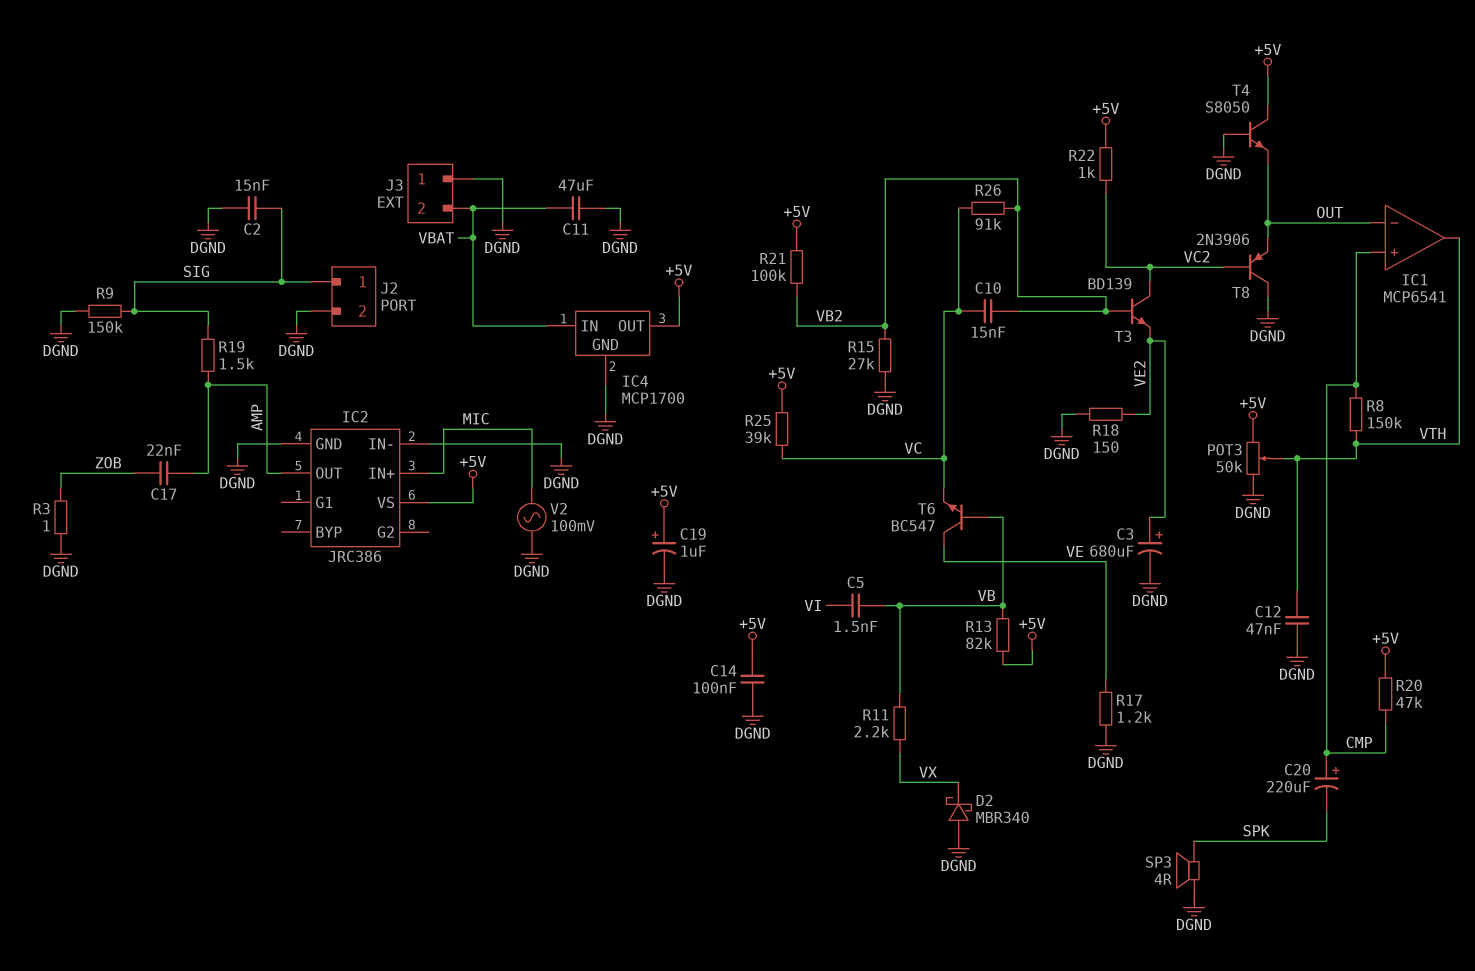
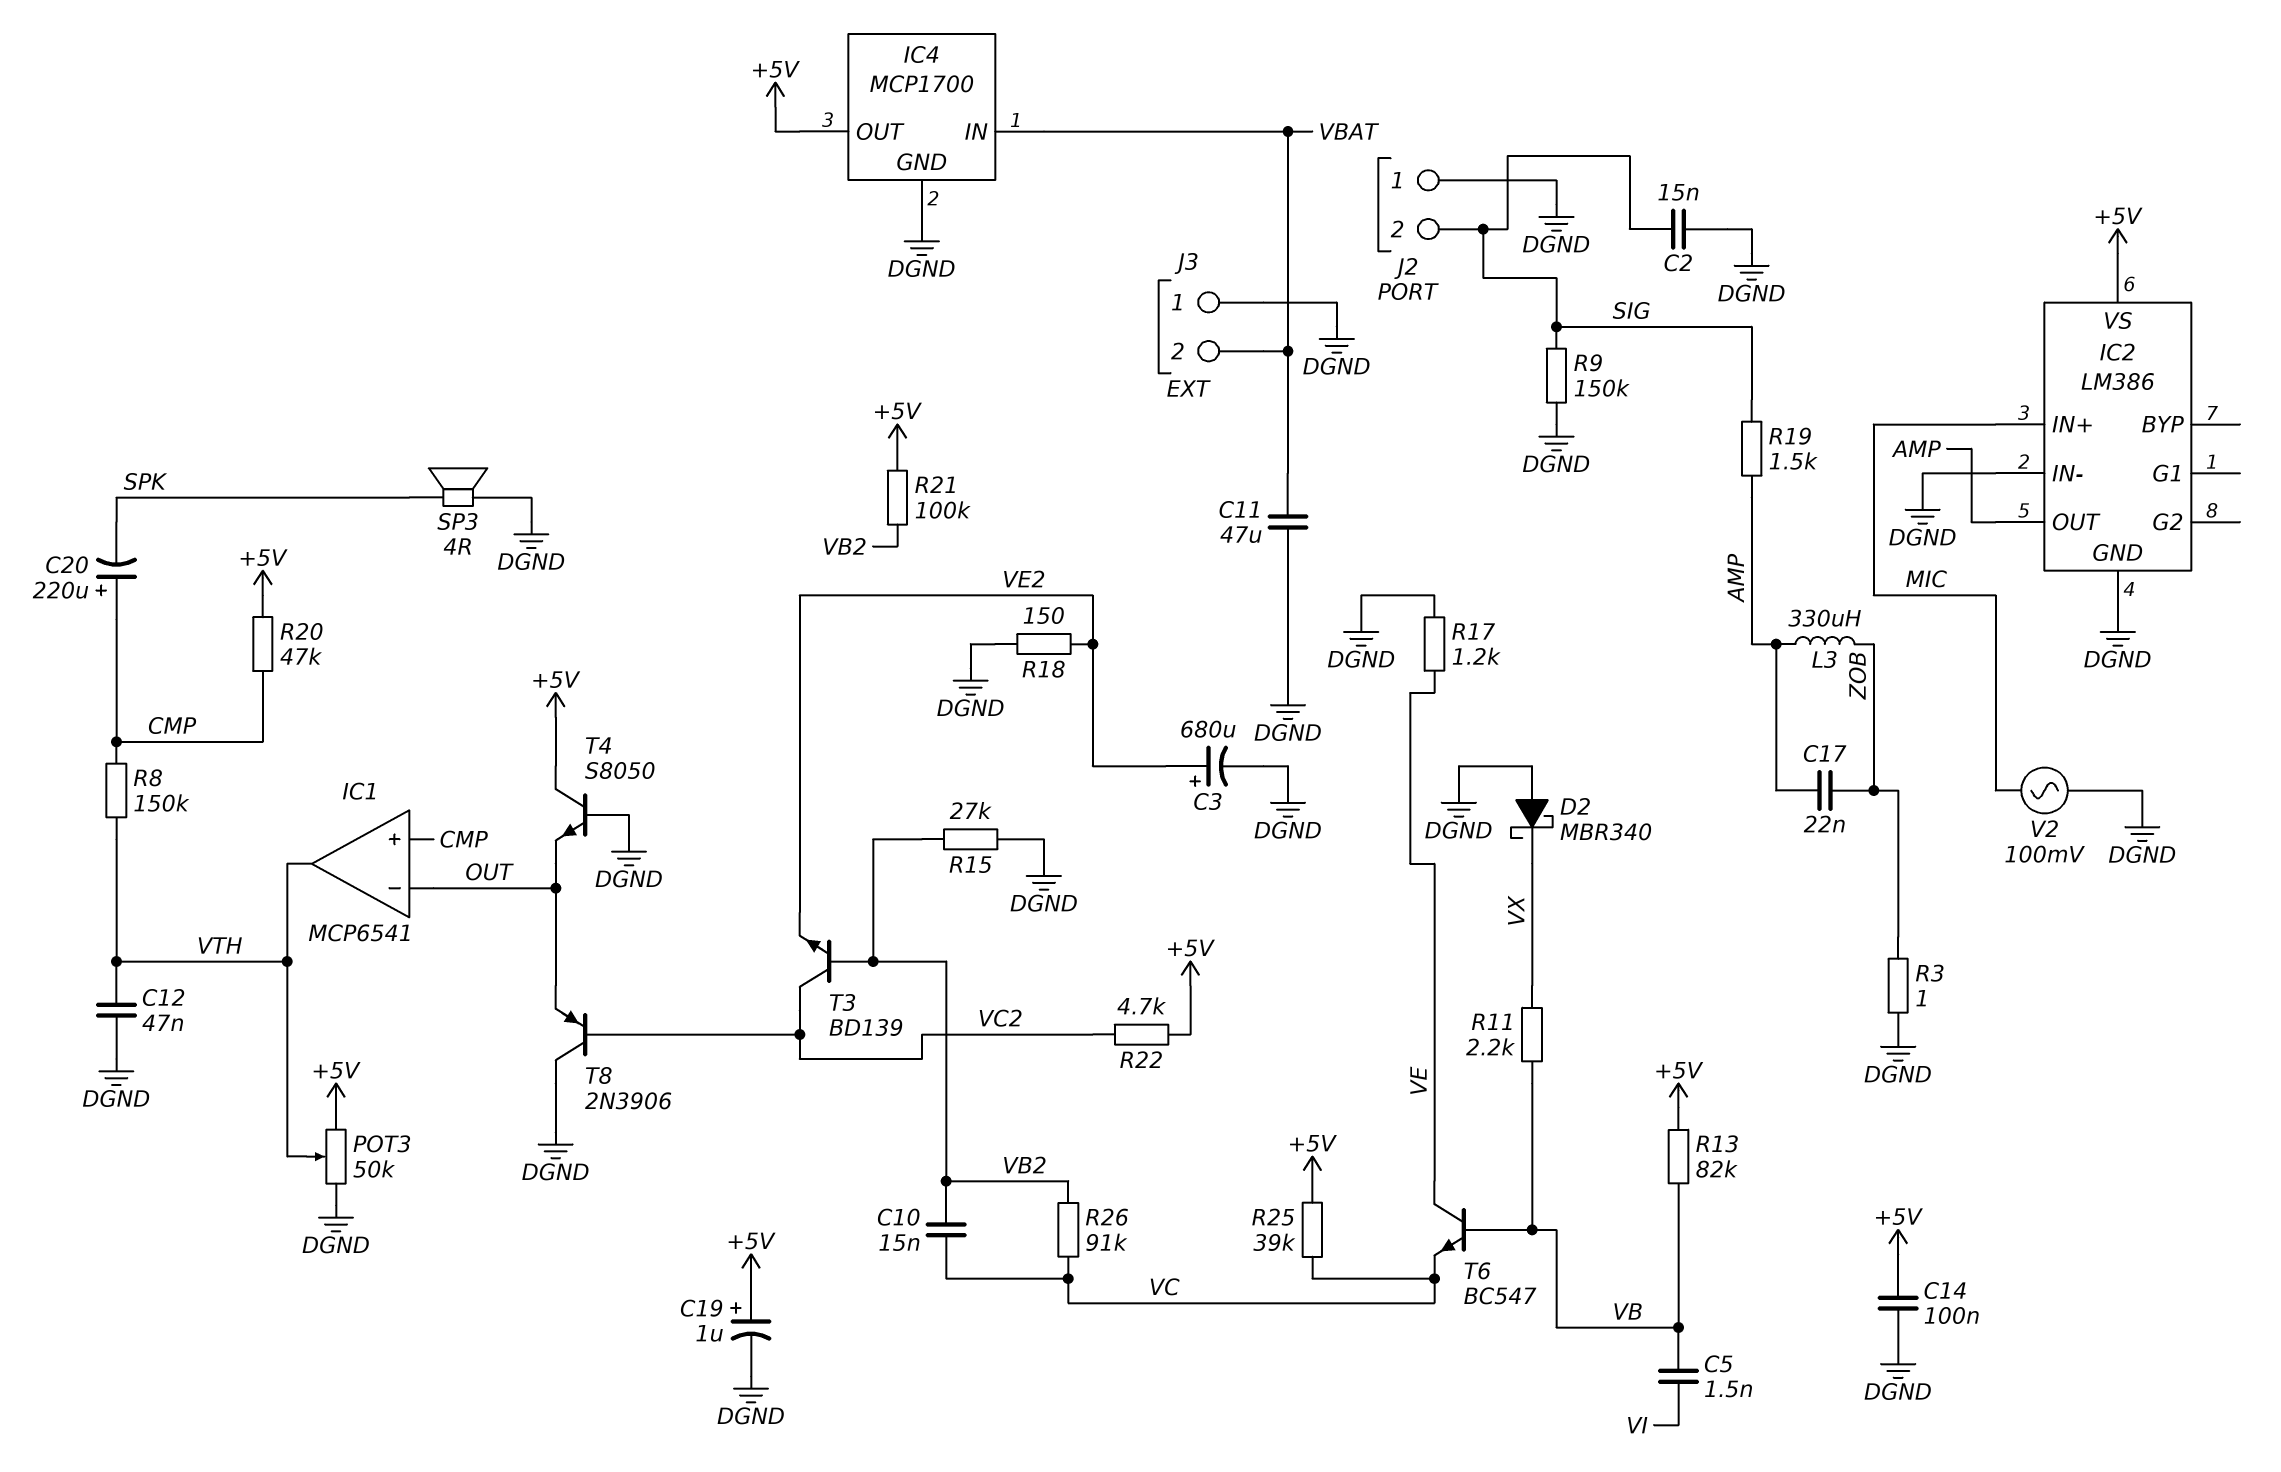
IC2: JRC386 -> LM386
J2 pin 1: SIG -> DGND
J2 pin 2: DGND -> SIG
L3: none -> 330uH (AMP, ZOB)
R22: 1k (+5V, VC2) -> 4.7k (+5V, VC2)

